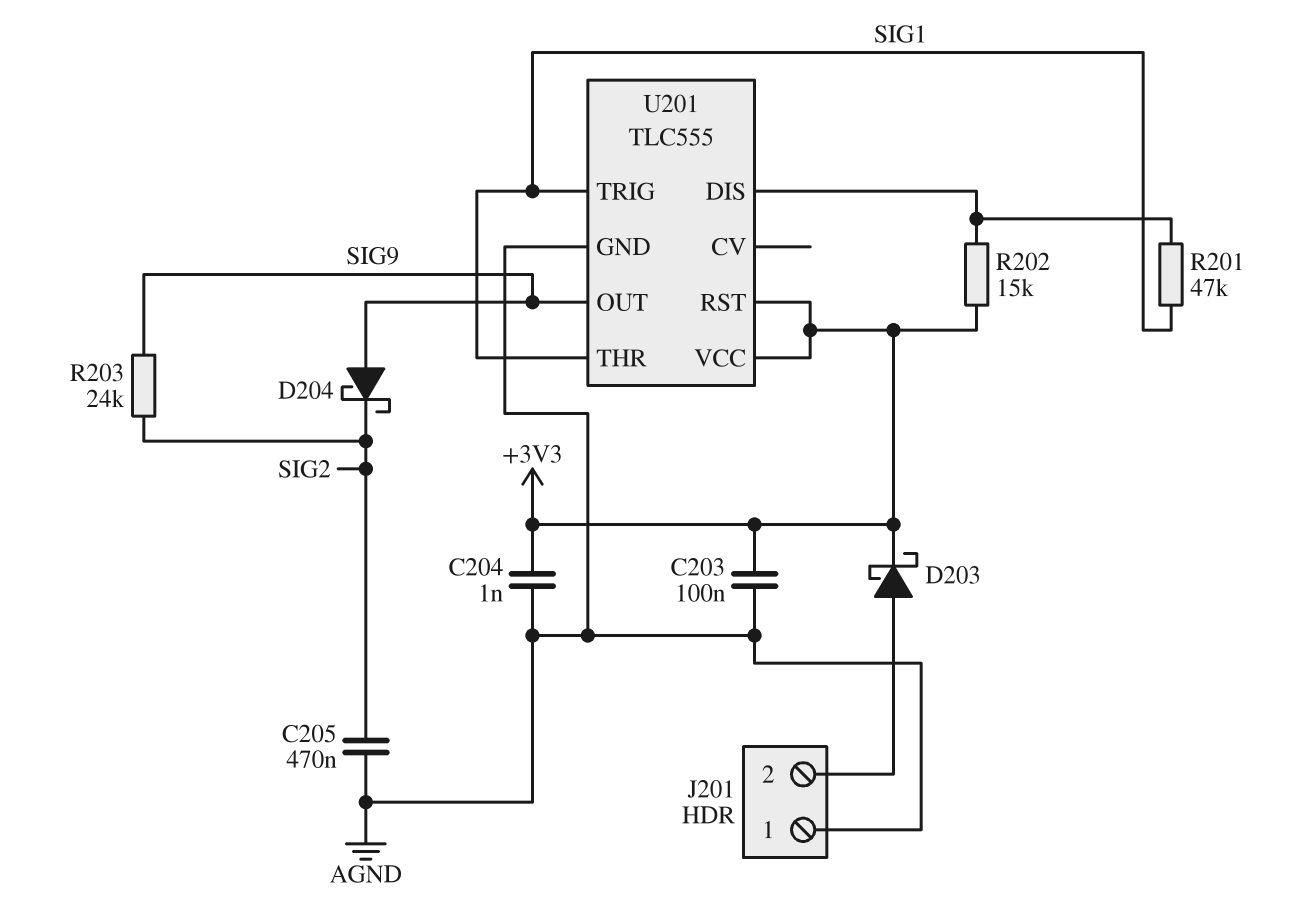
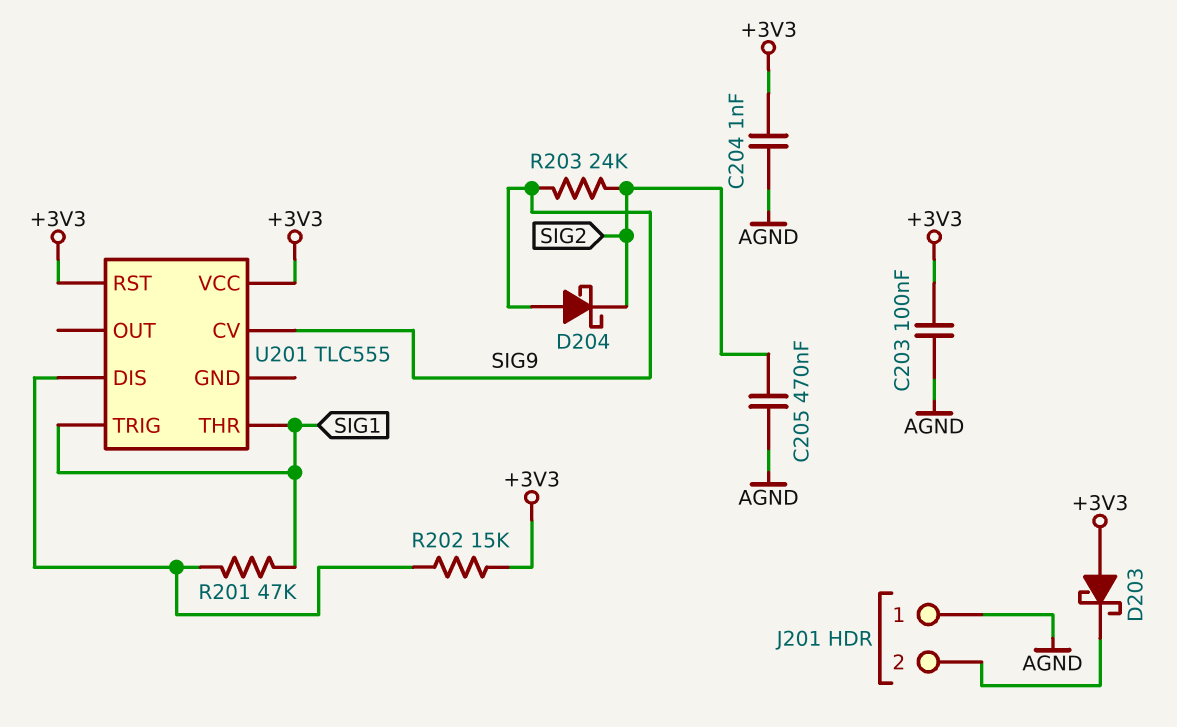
D203: schottky (A J201/2, K +3V3) -> schottky (A +3V3, K J201/2)
U201 pin CV: none -> SIG9
U201 pin GND: AGND -> none
U201 pin OUT: SIG9 -> none

